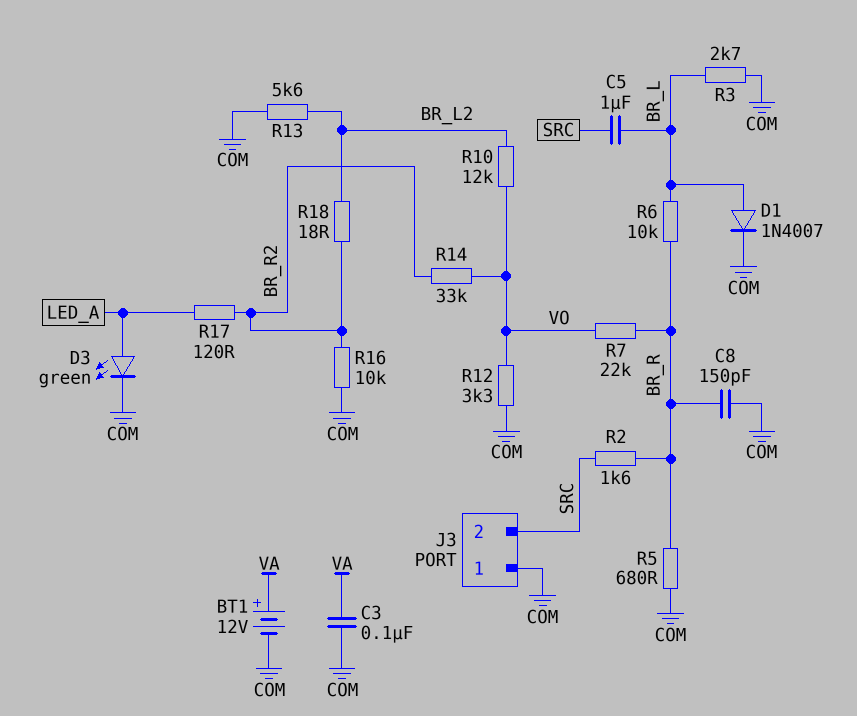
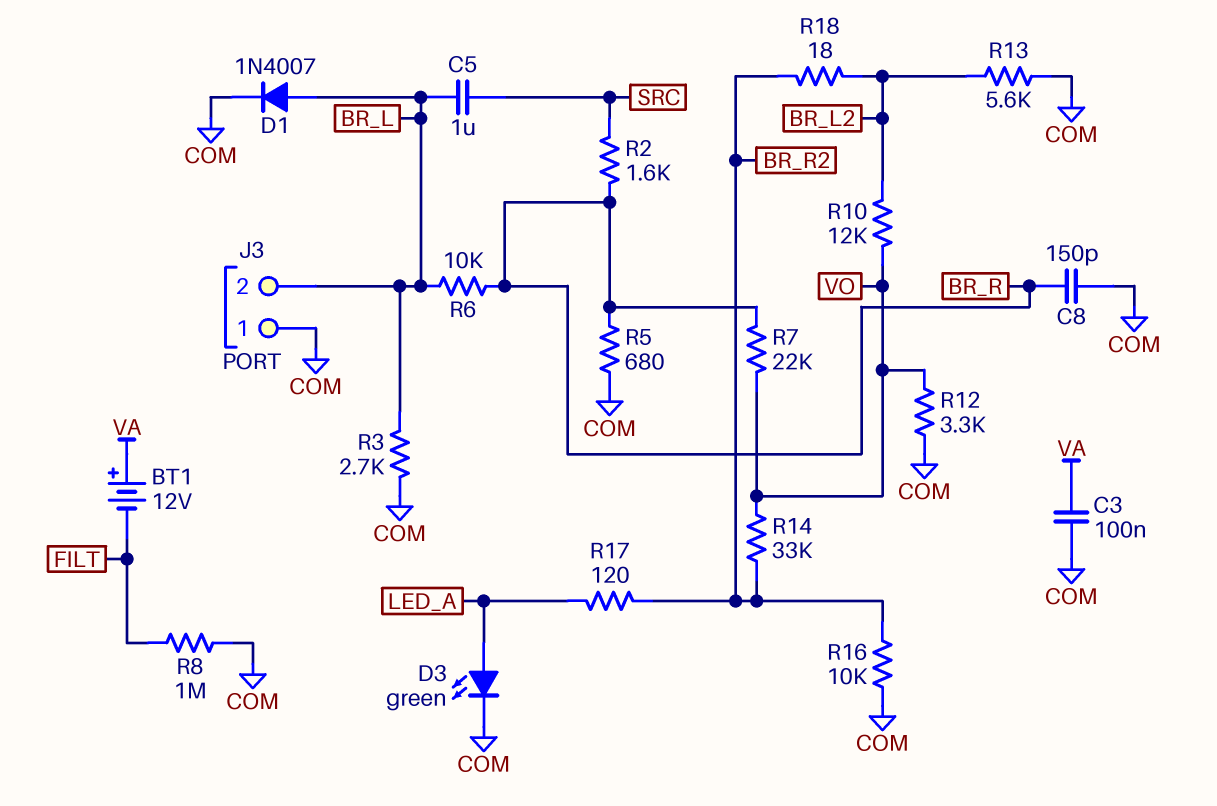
BT1: 12V (plus VA, minus COM) -> 12V (plus VA, minus FILT)
J3 pin 2: SRC -> BR_L
R8: none -> 1M (COM, FILT)

